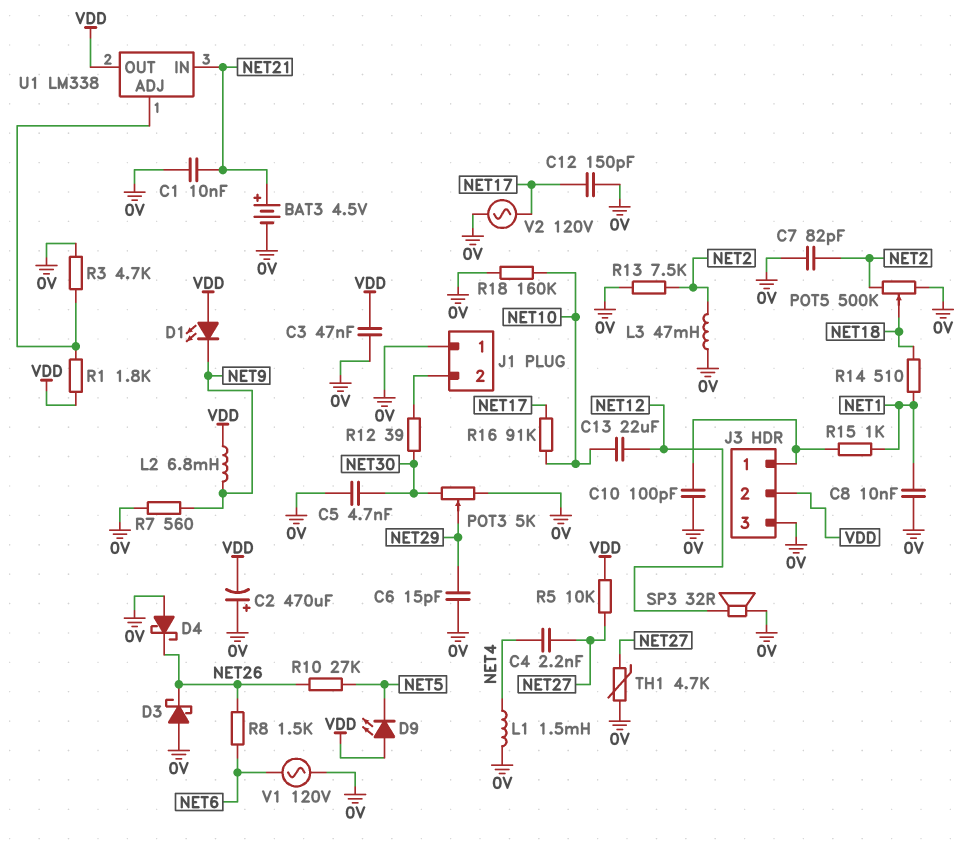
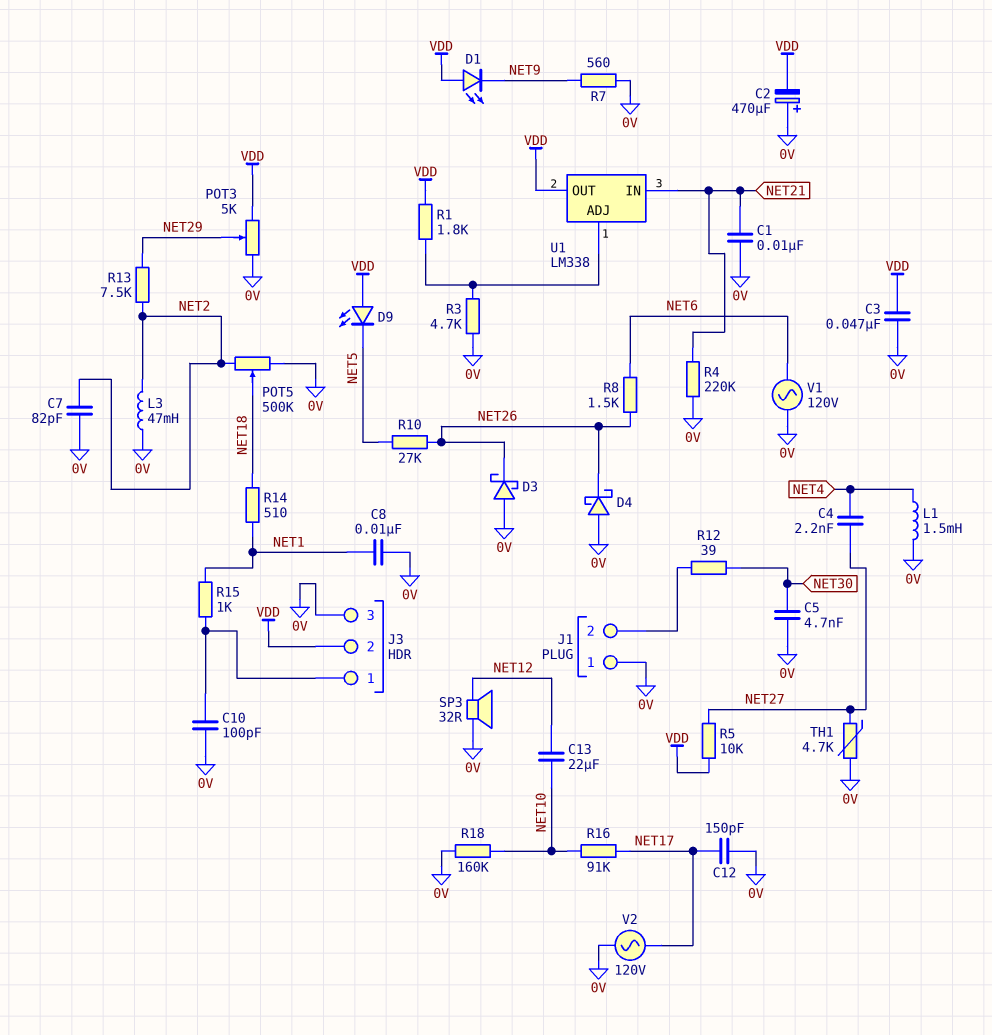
BAT3: 4.5V (plus NET21, minus 0V) -> none
C6: 15pF (0V, NET29) -> none
L2: 6.8mH (NET9, VDD) -> none
POT3: 5k (0V, NET30, wiper NET29) -> 5k (0V, VDD, wiper NET29)
R4: none -> 220k (0V, NET21)
R13: 7.5k (0V, NET2) -> 7.5k (NET2, NET29)

